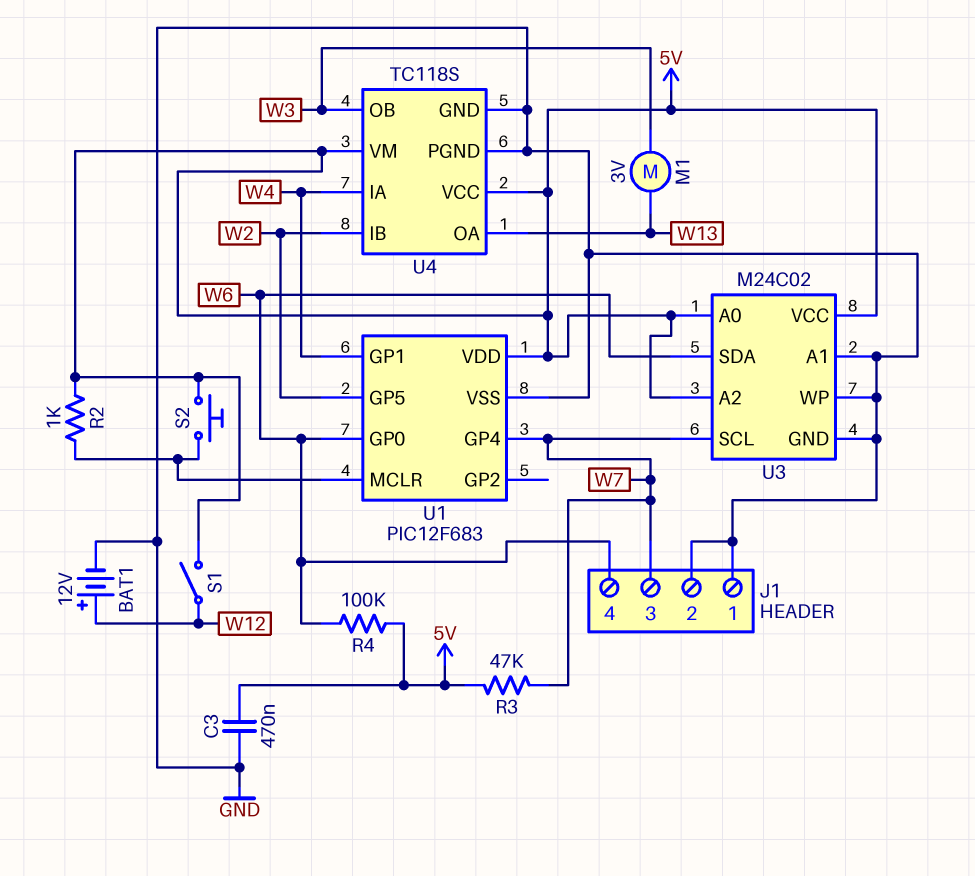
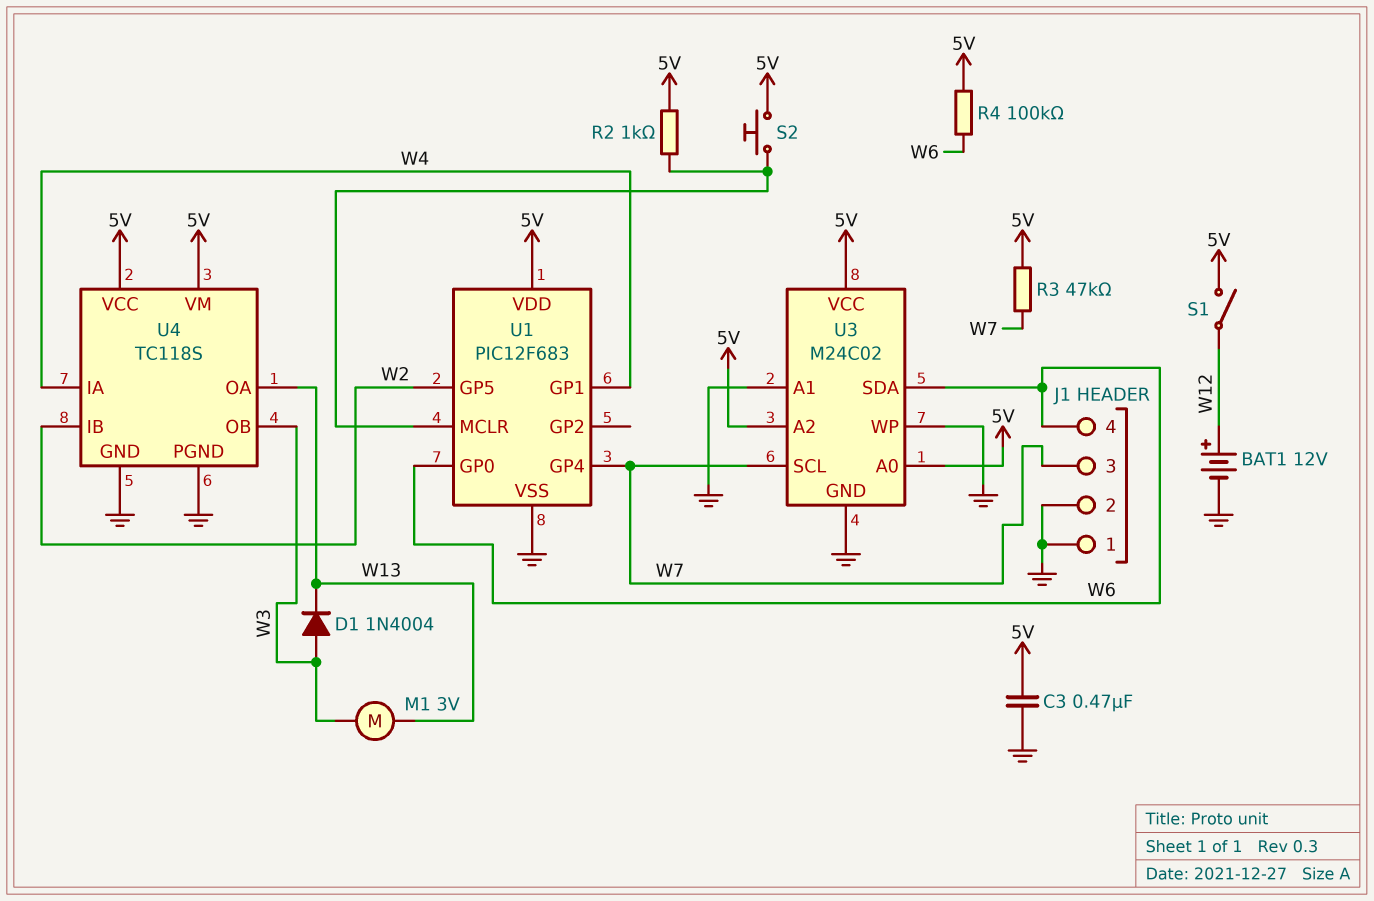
D1: none -> diode 1N4004 (A W3, K W13)

